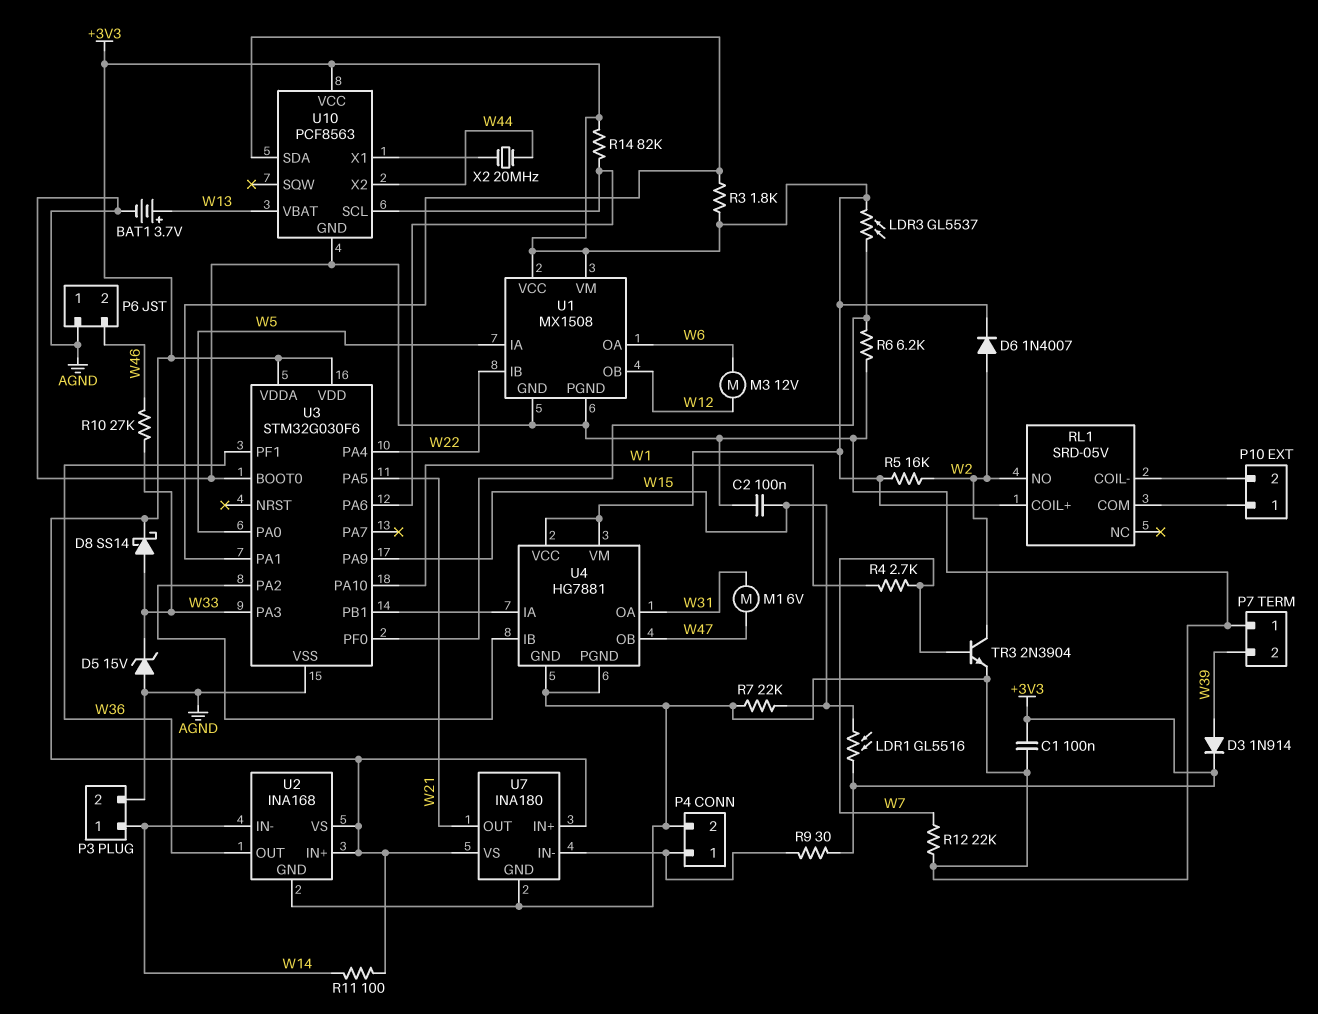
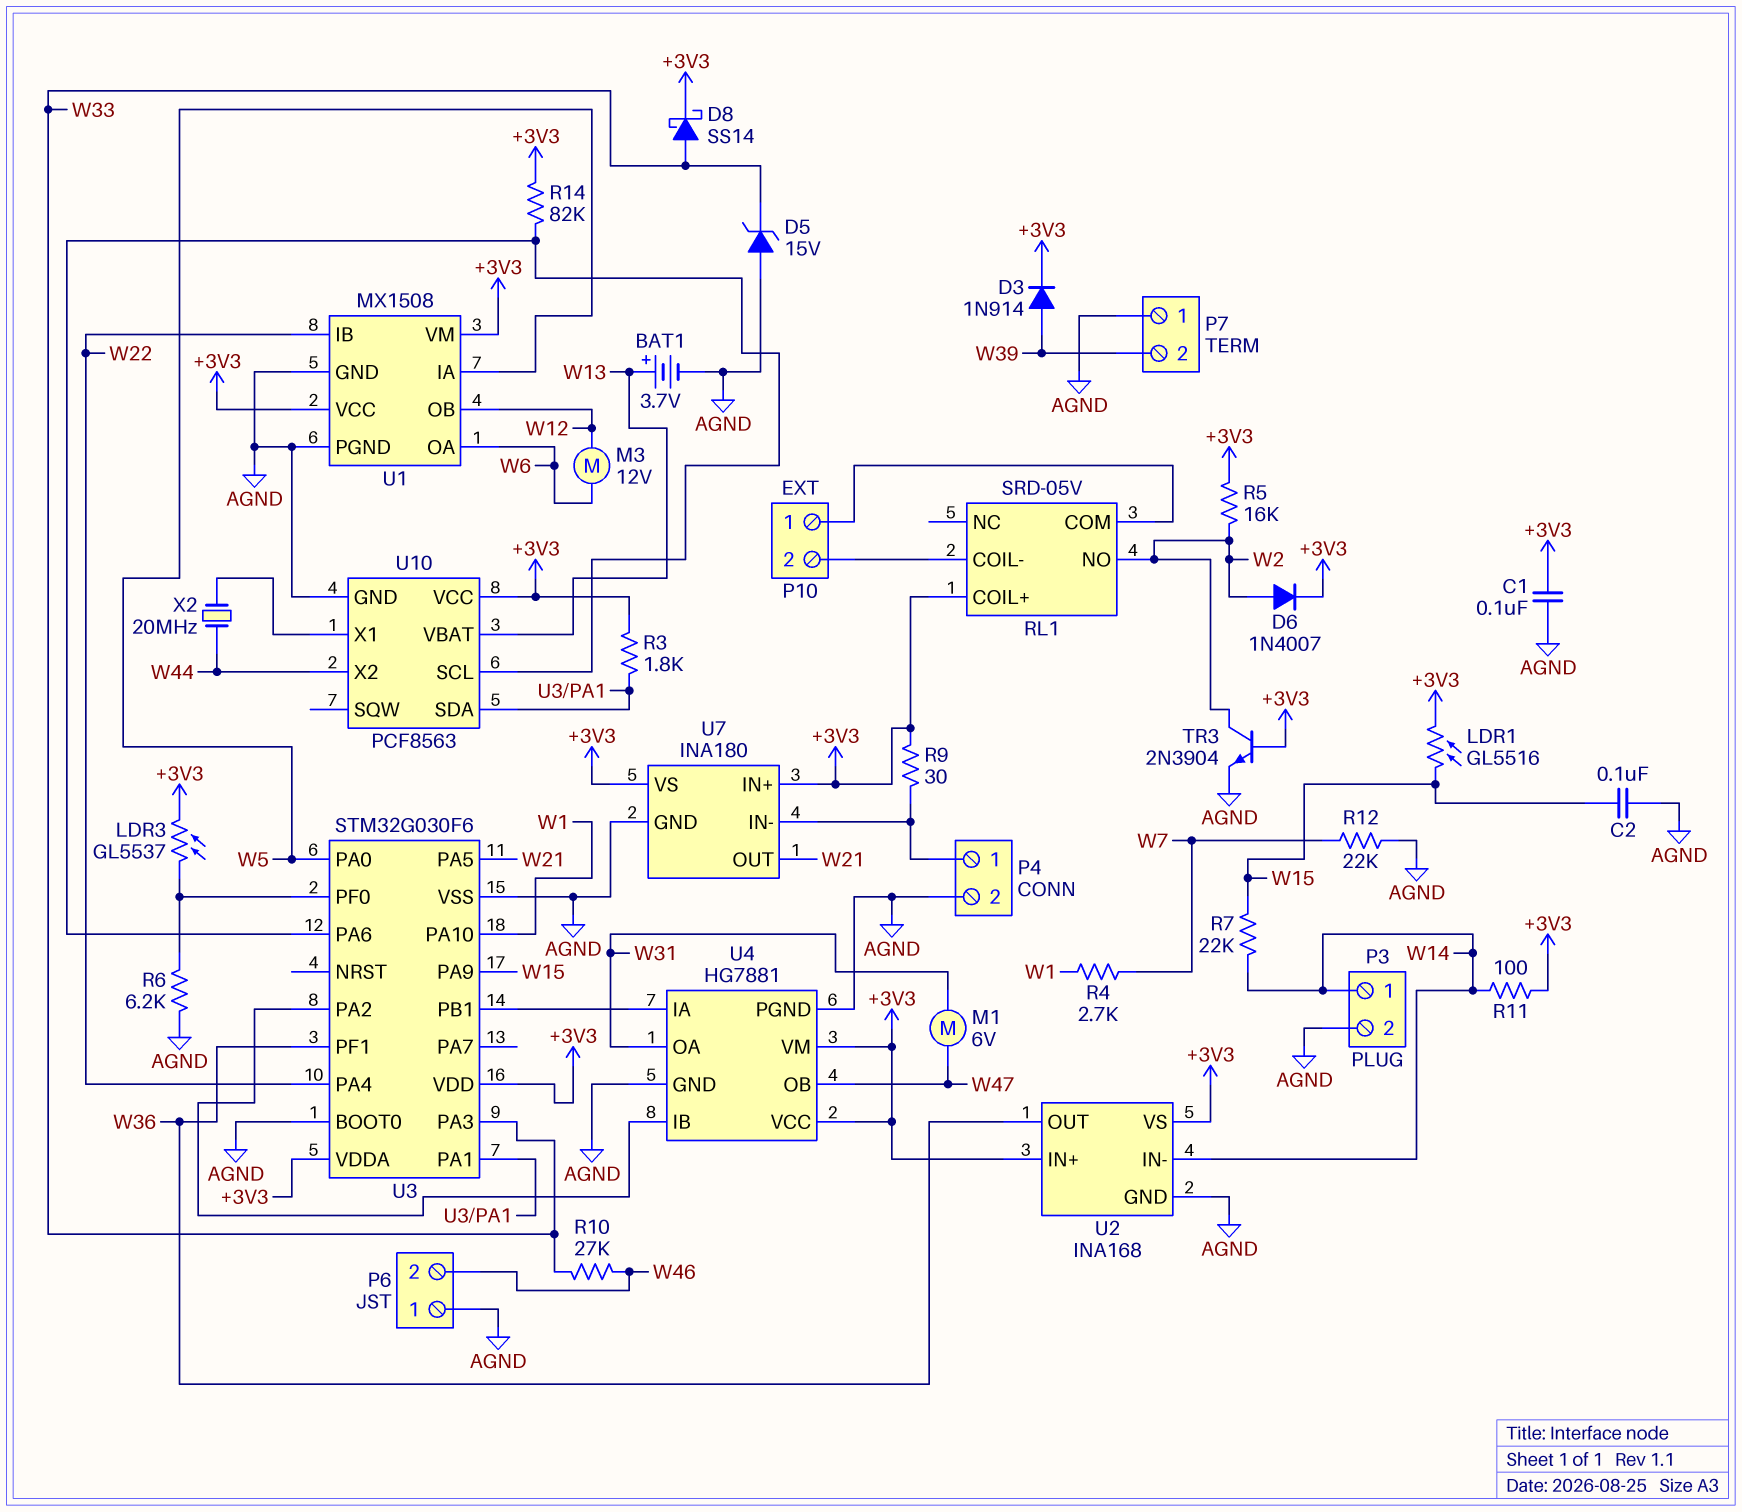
R7: 22k (AGND, W15) -> 22k (W14, W15)
TR3: NPN 2N3904 (B W7, C W2, E AGND) -> NPN 2N3904 (B +3V3, C W2, E AGND)

